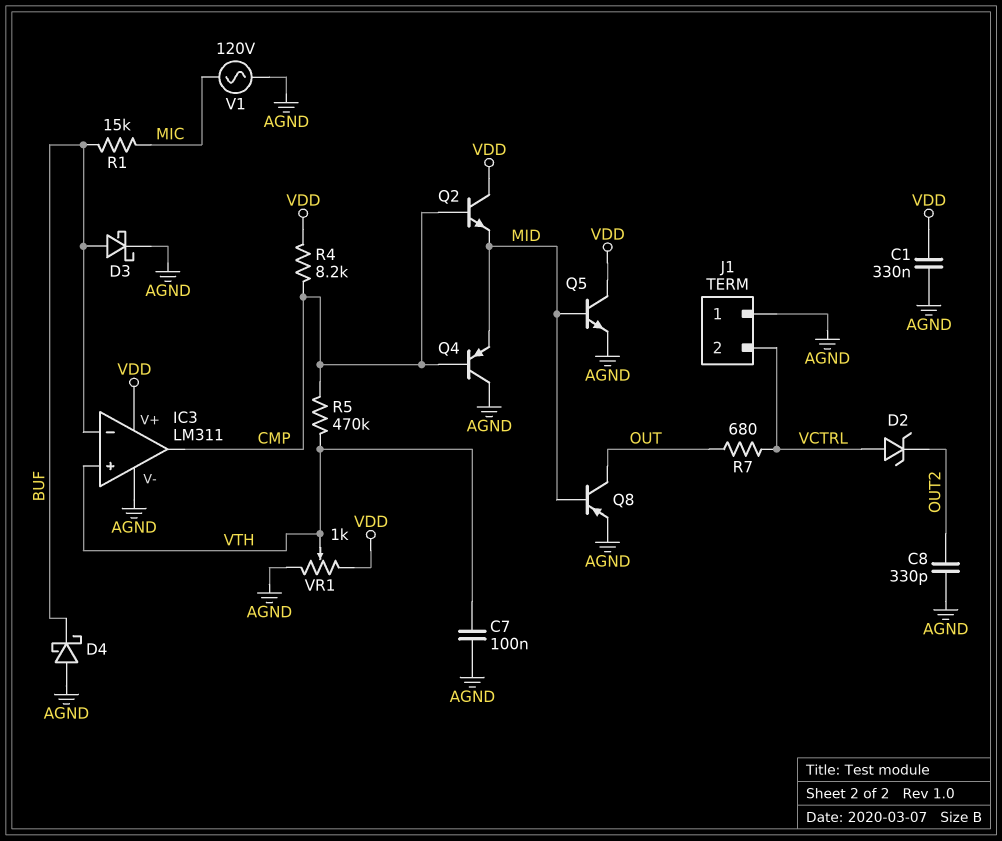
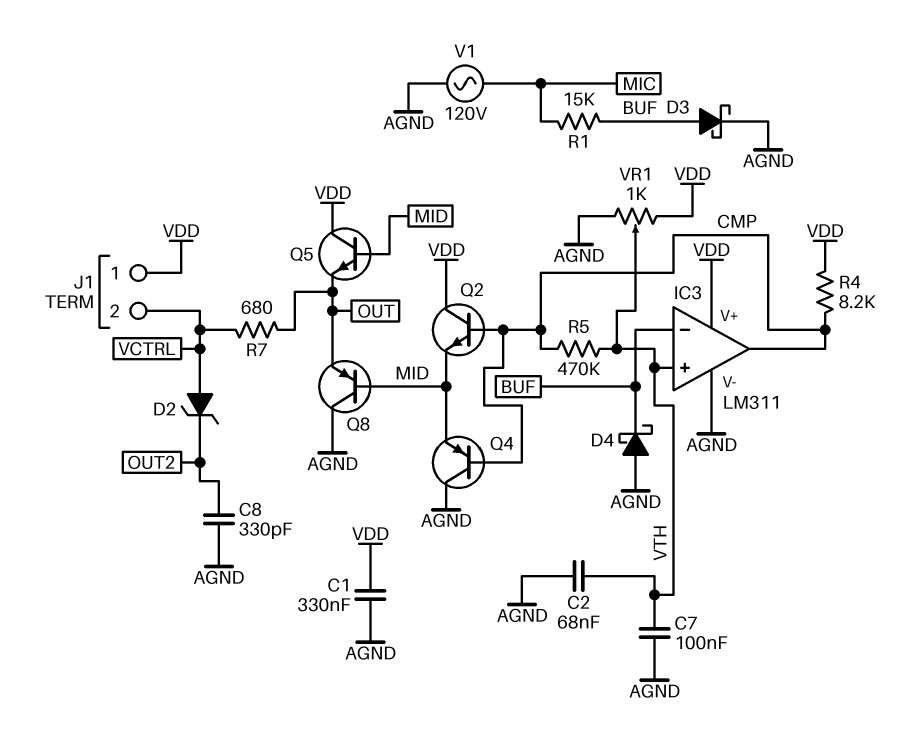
C2: none -> 68nF (AGND, VTH)
J1 pin 1: AGND -> VDD
Q5: NPN (B MID, C VDD, E AGND) -> NPN (B MID, C VDD, E OUT)
Q8: PNP (B MID, C OUT, E AGND) -> PNP (B MID, C AGND, E OUT)

